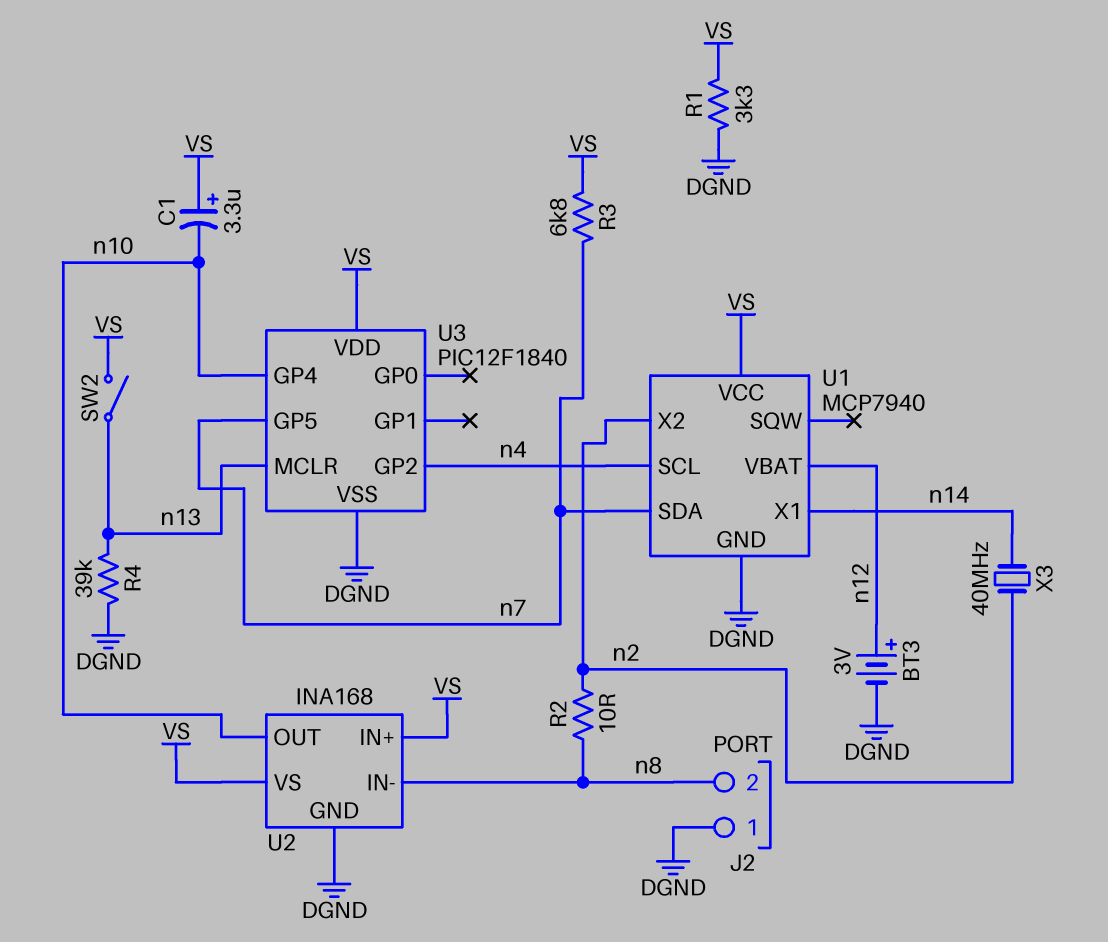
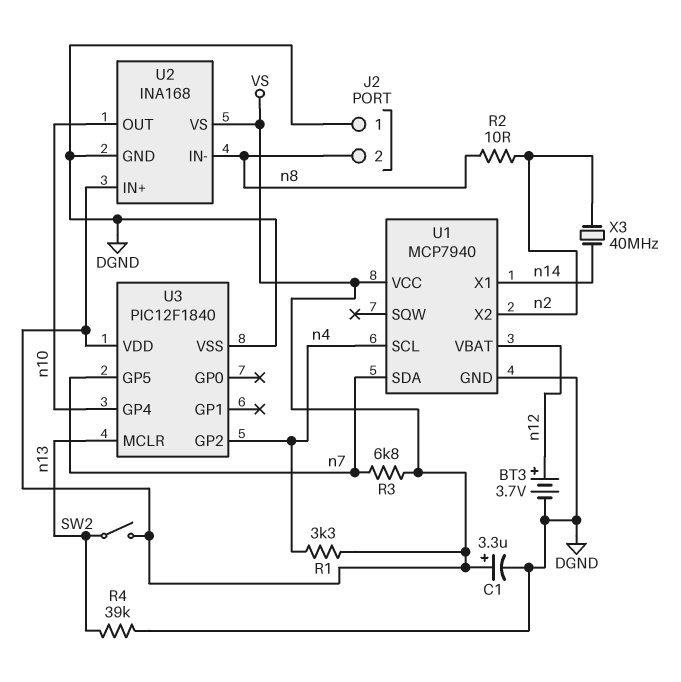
BT3: 3V (plus n12, minus DGND) -> 3.7V (plus n12, minus DGND)
C1: 3.3uF (plus VS, minus n10) -> 3.3uF (plus VS, minus DGND)
R1: 3.3k (DGND, VS) -> 3.3k (VS, n4)

